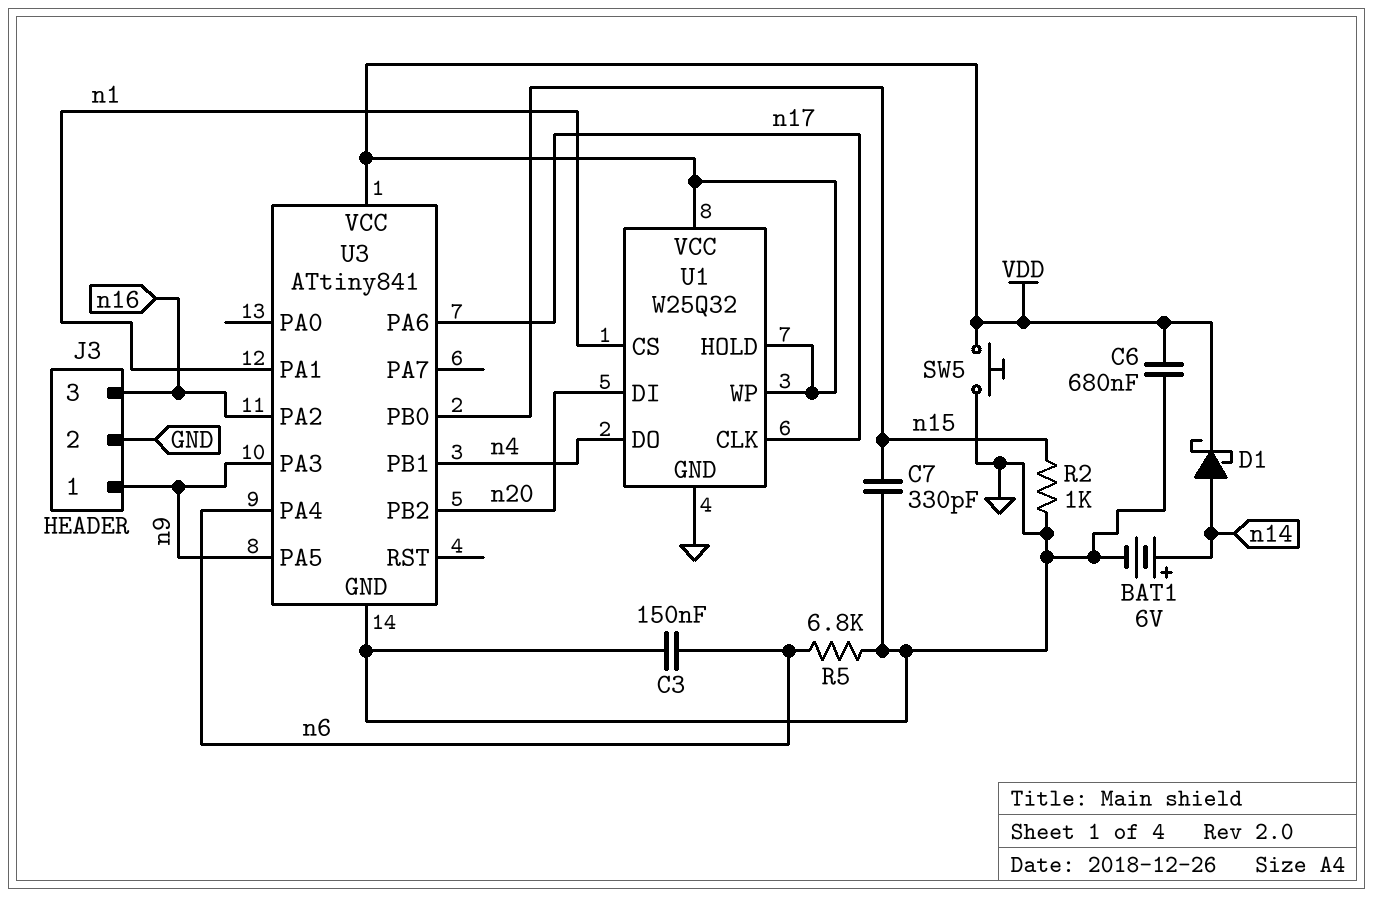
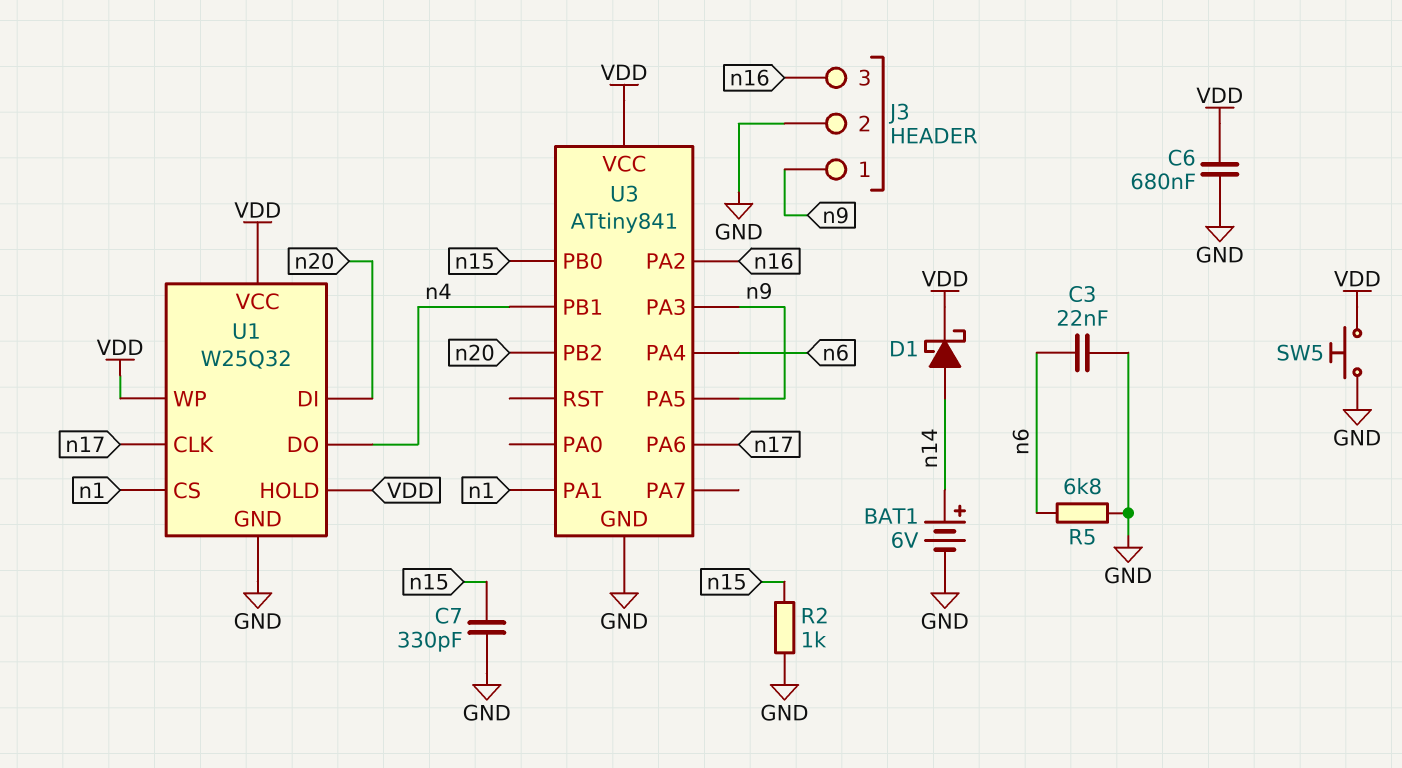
C3: 150nF (GND, n6) -> 22nF (GND, n6)

